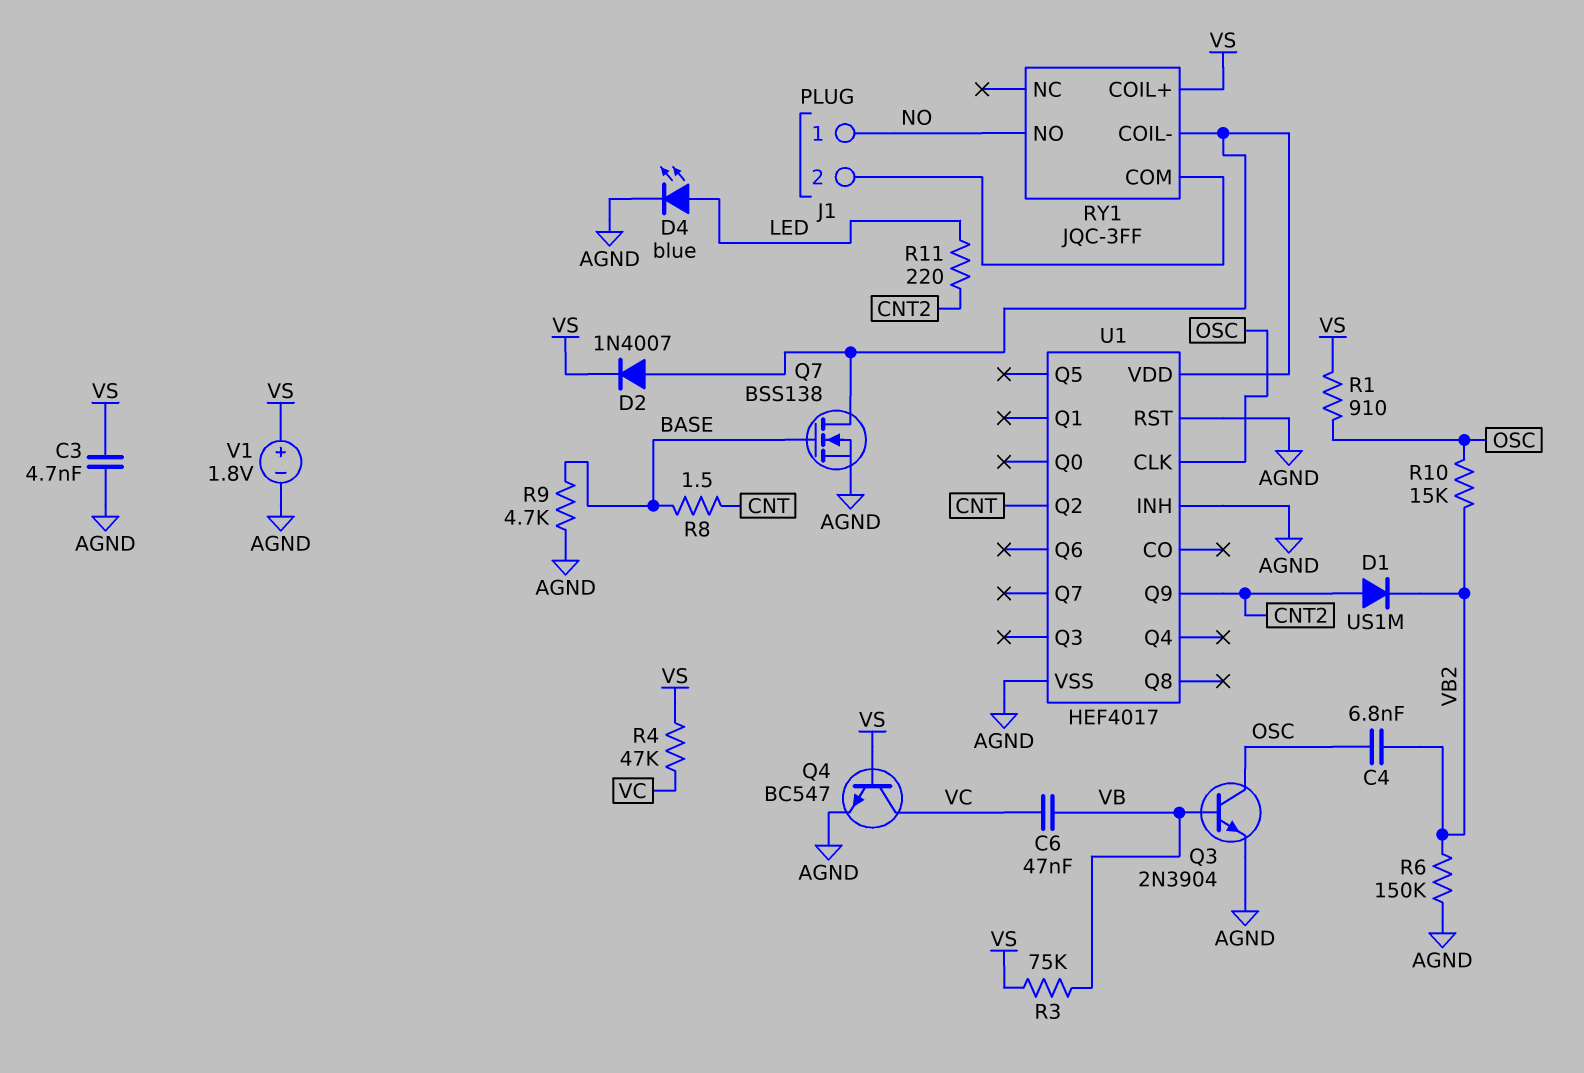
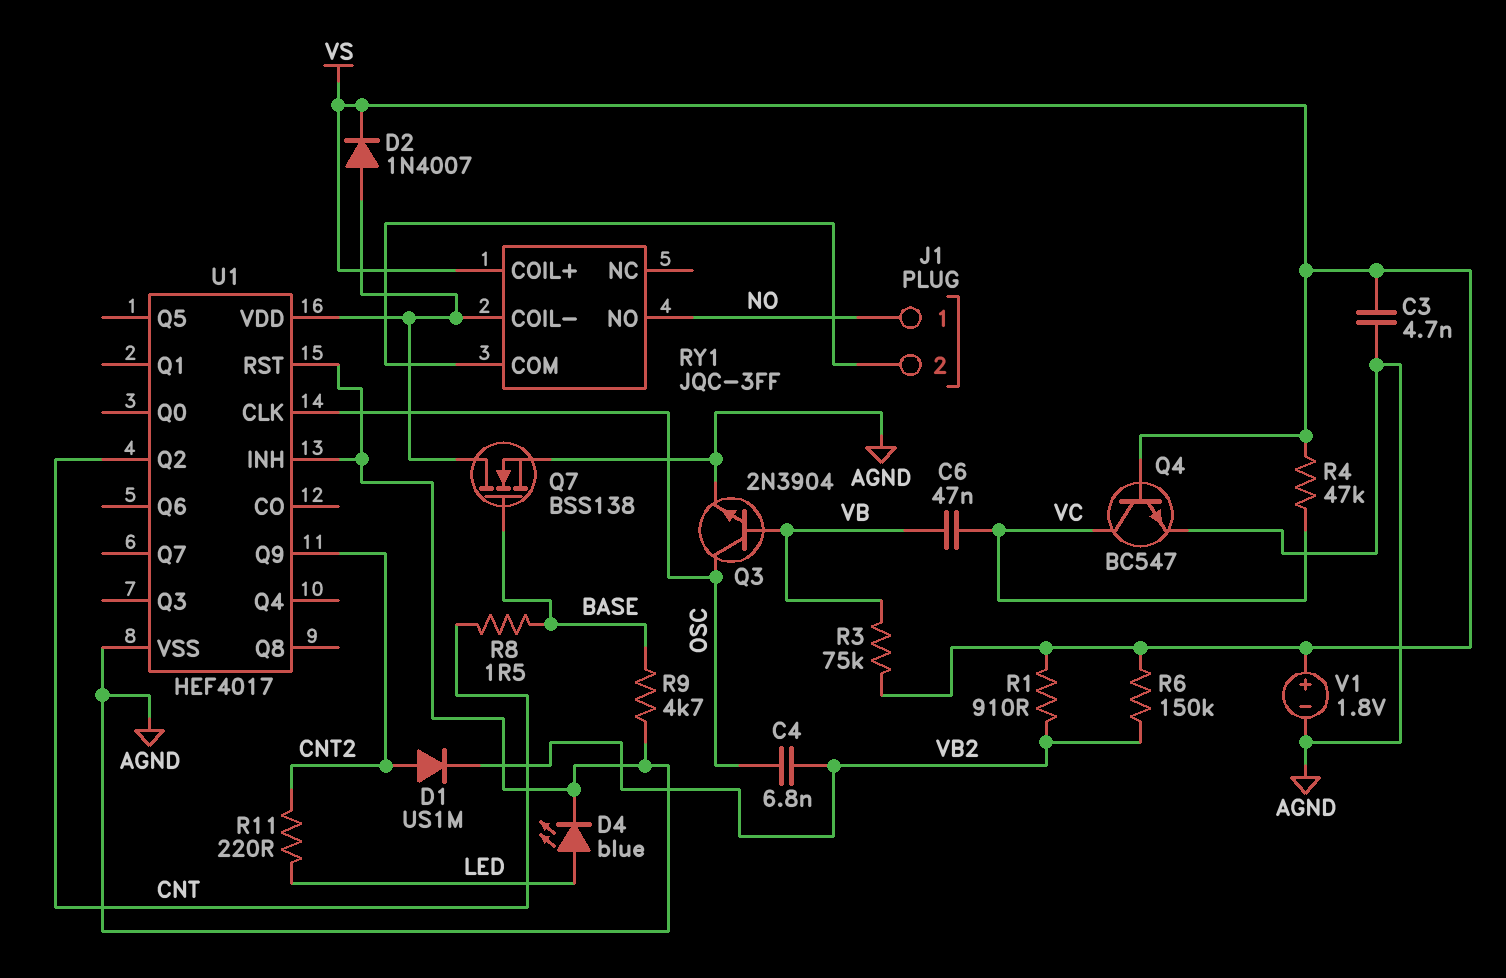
R1: 910 (OSC, VS) -> 910 (VB2, VS)
R6: 150k (AGND, VB2) -> 150k (VB2, VS)
R10: 15k (OSC, VB2) -> none

